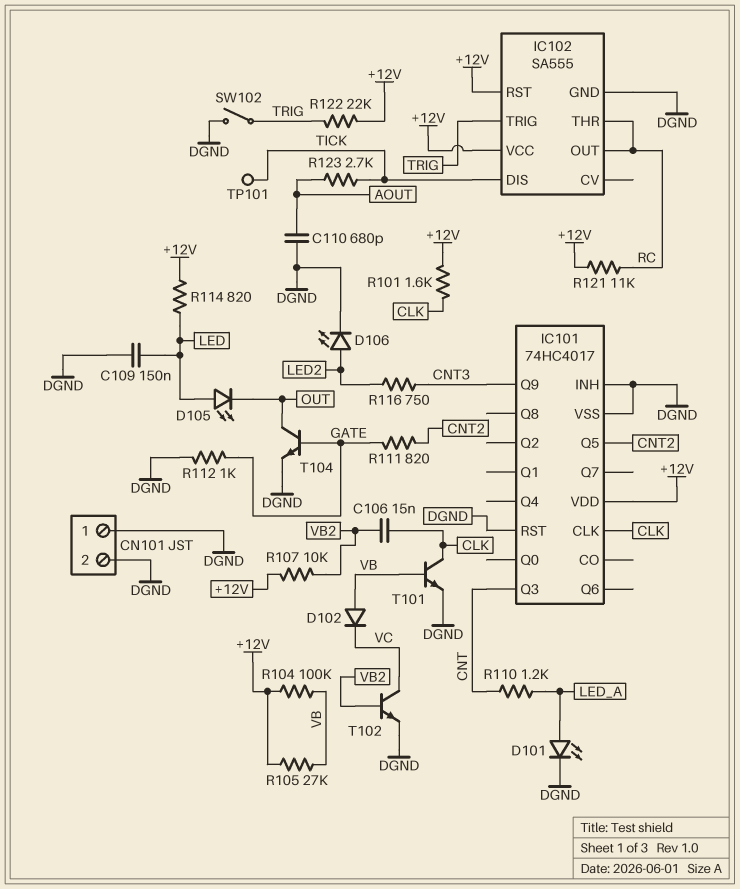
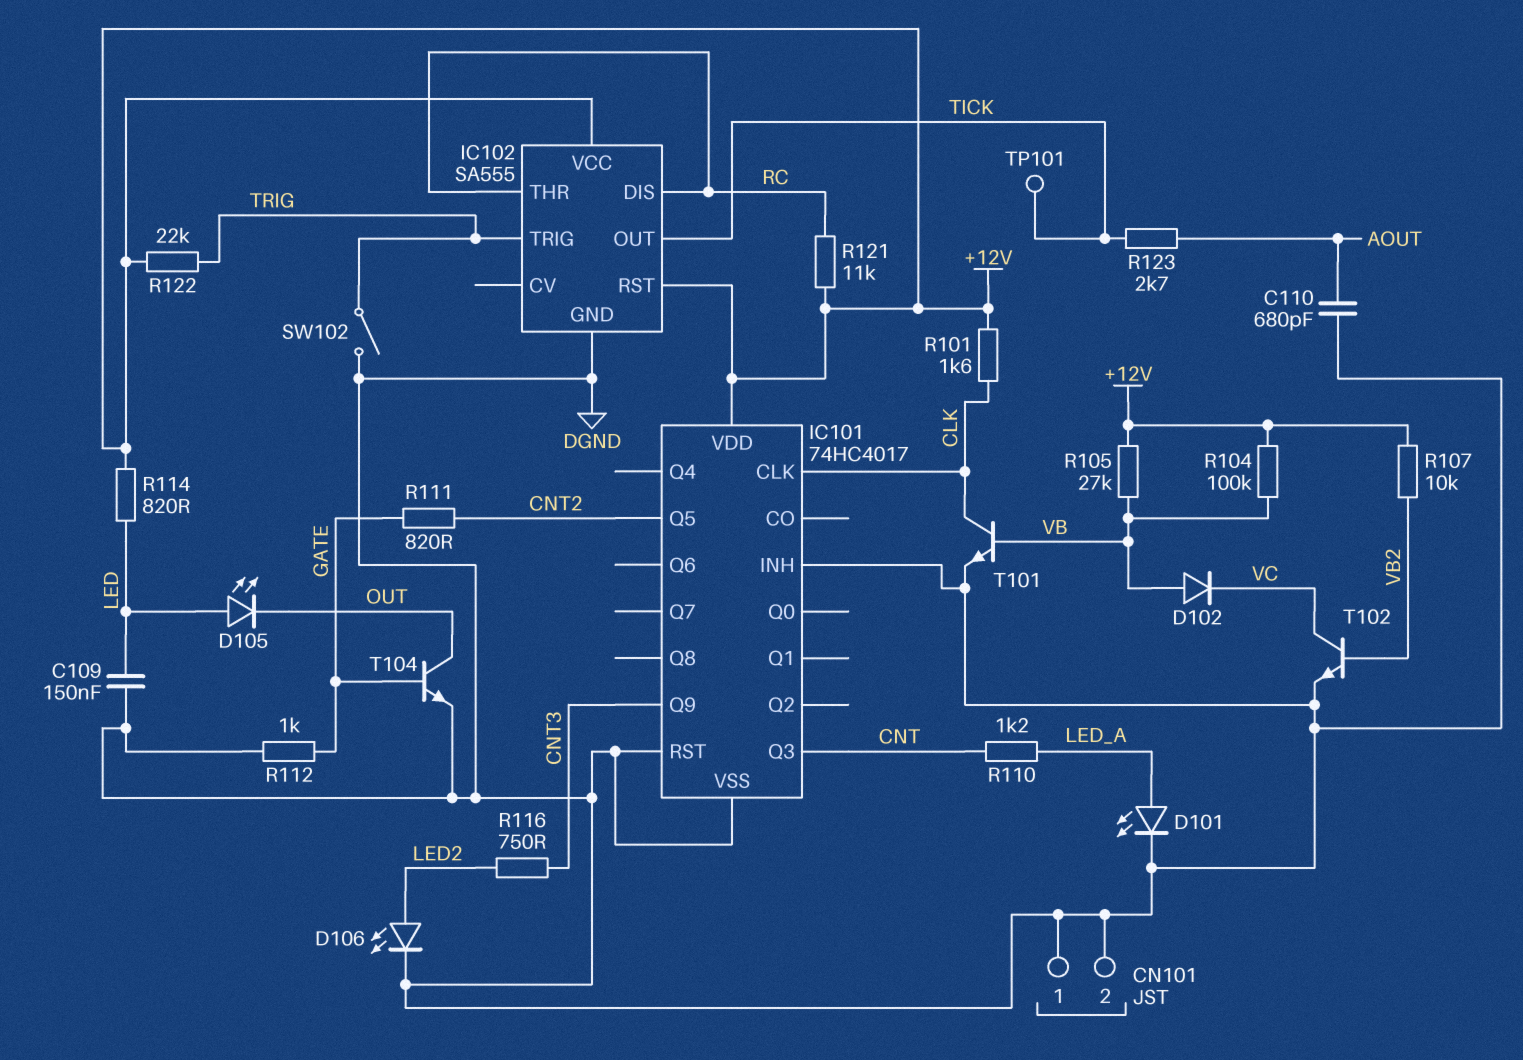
C106: 15nF (CLK, VB2) -> none
IC102 pin DIS: TICK -> RC
IC102 pin OUT: RC -> TICK

